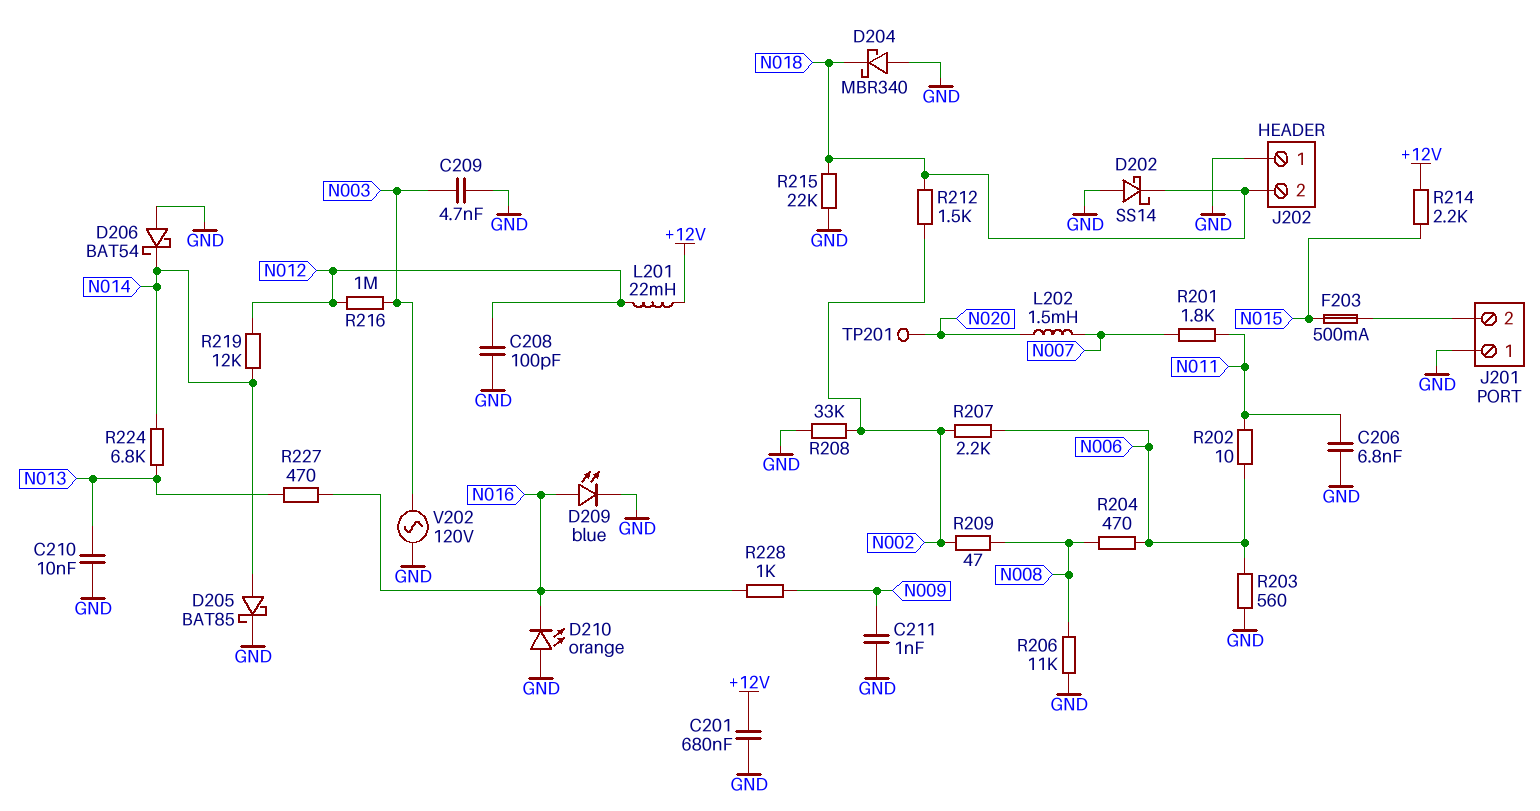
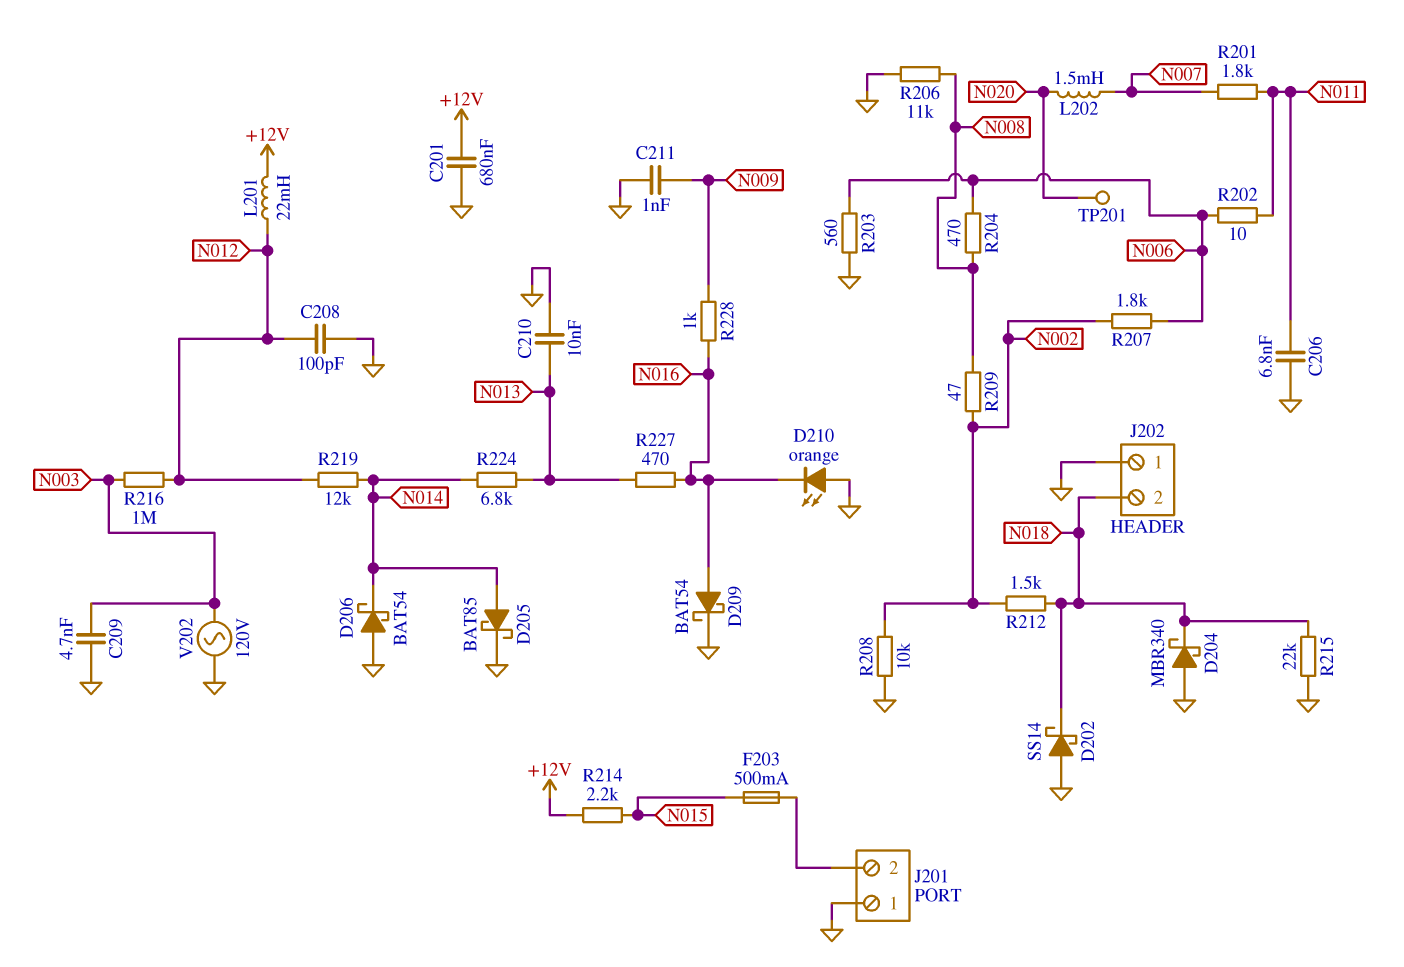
D209: LED blue (A N016, K GND) -> schottky BAT54 (A N016, K GND)
R207: 2.2k (N002, N006) -> 1.8k (N002, N006)
R208: 33k (GND, N002) -> 10k (GND, N002)

